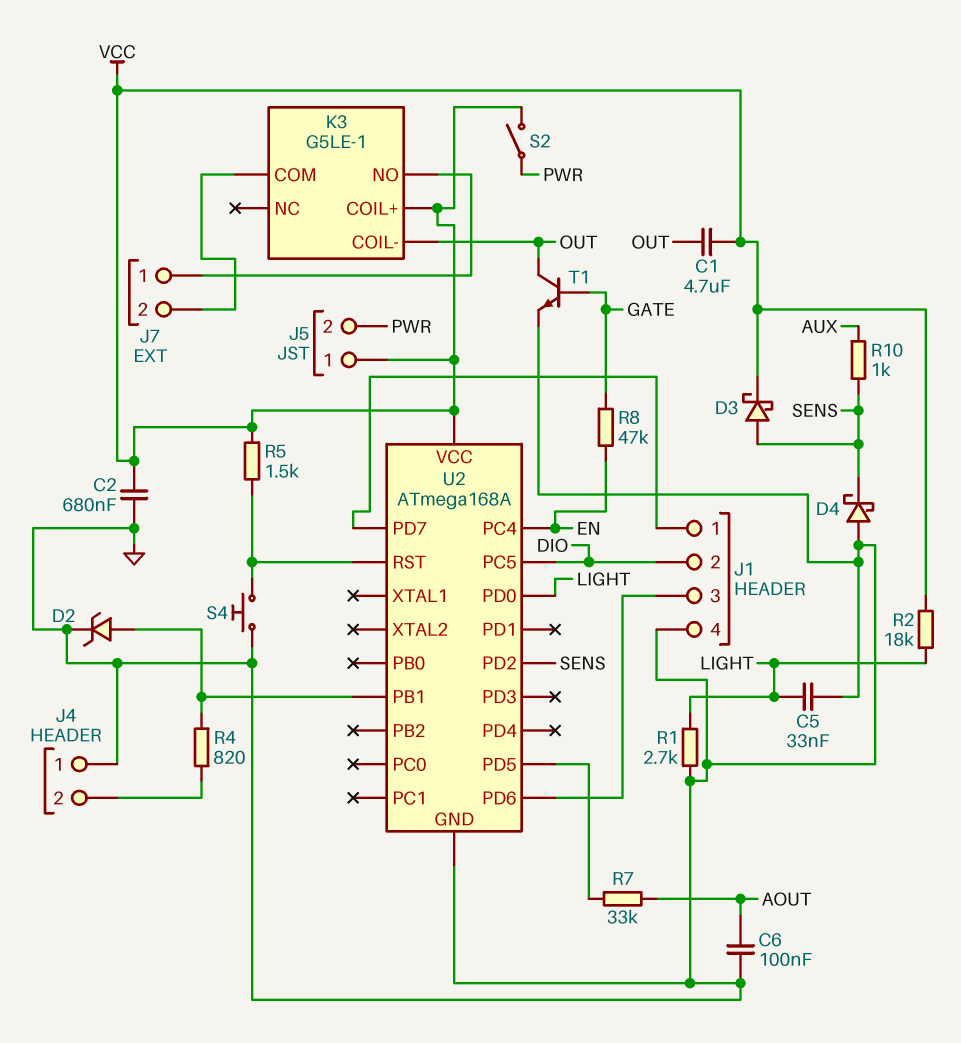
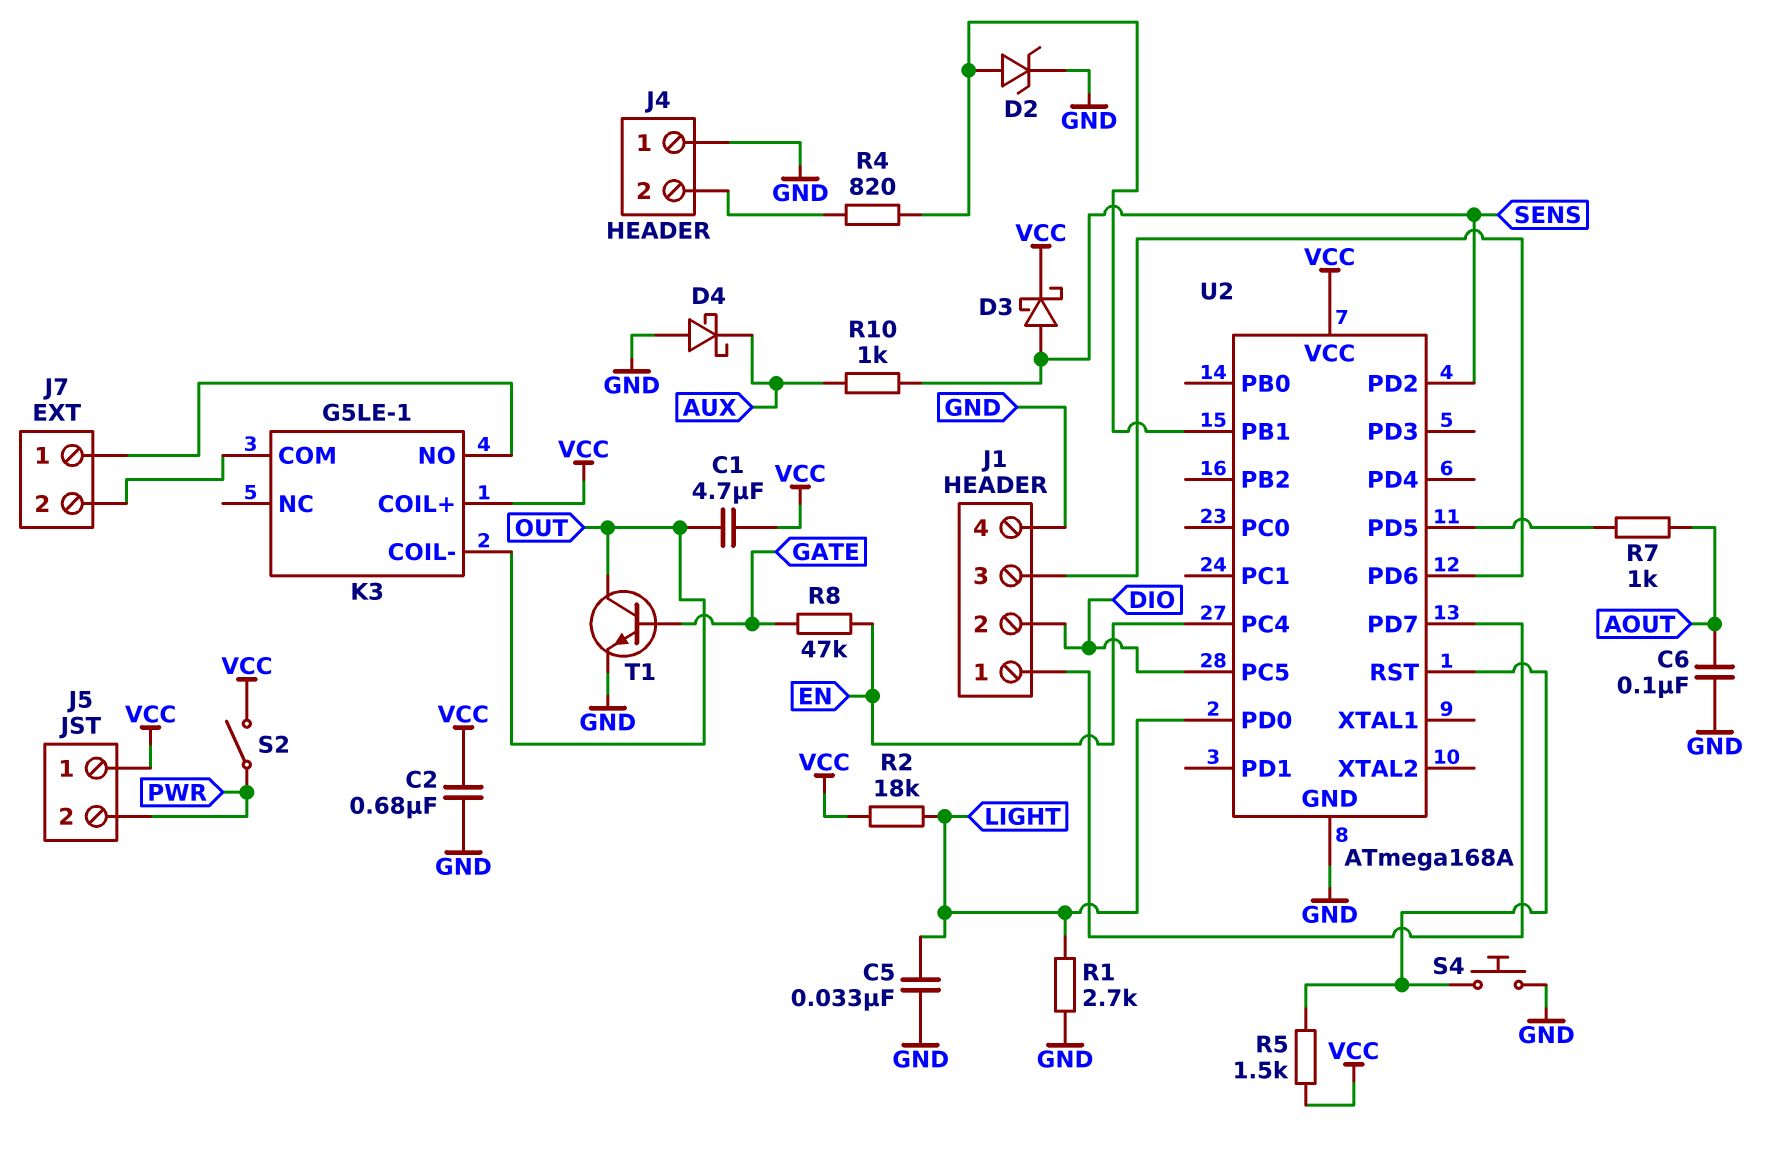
D4: schottky (A GND, K SENS) -> schottky (A GND, K AUX)
R7: 33k (AOUT, U2/PD5) -> 1k (AOUT, U2/PD5)

